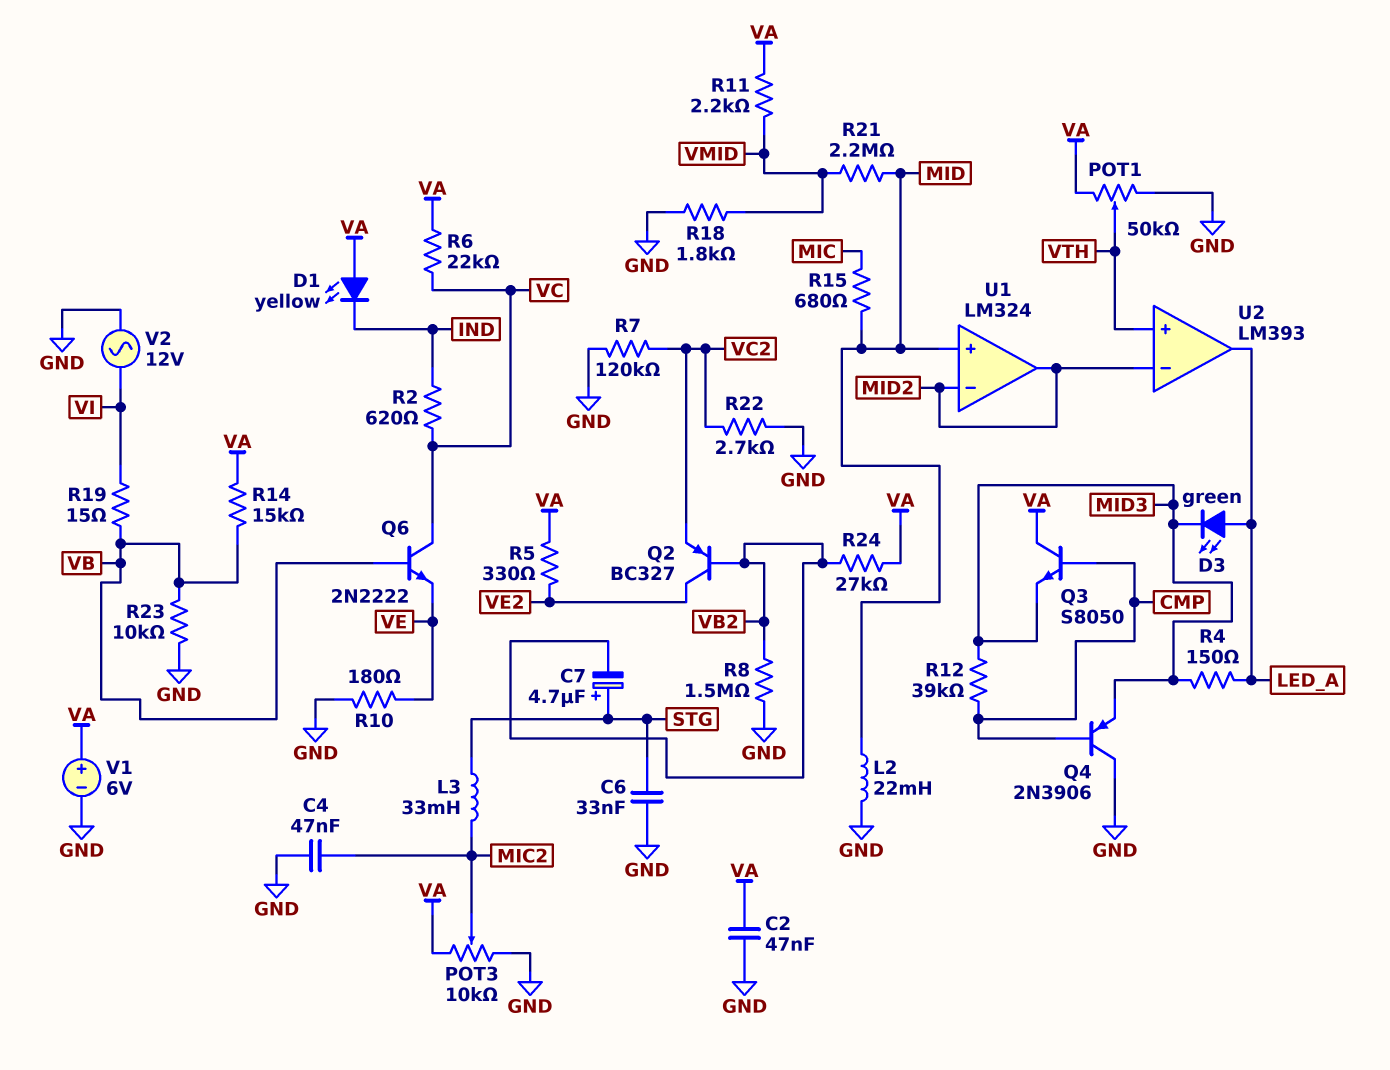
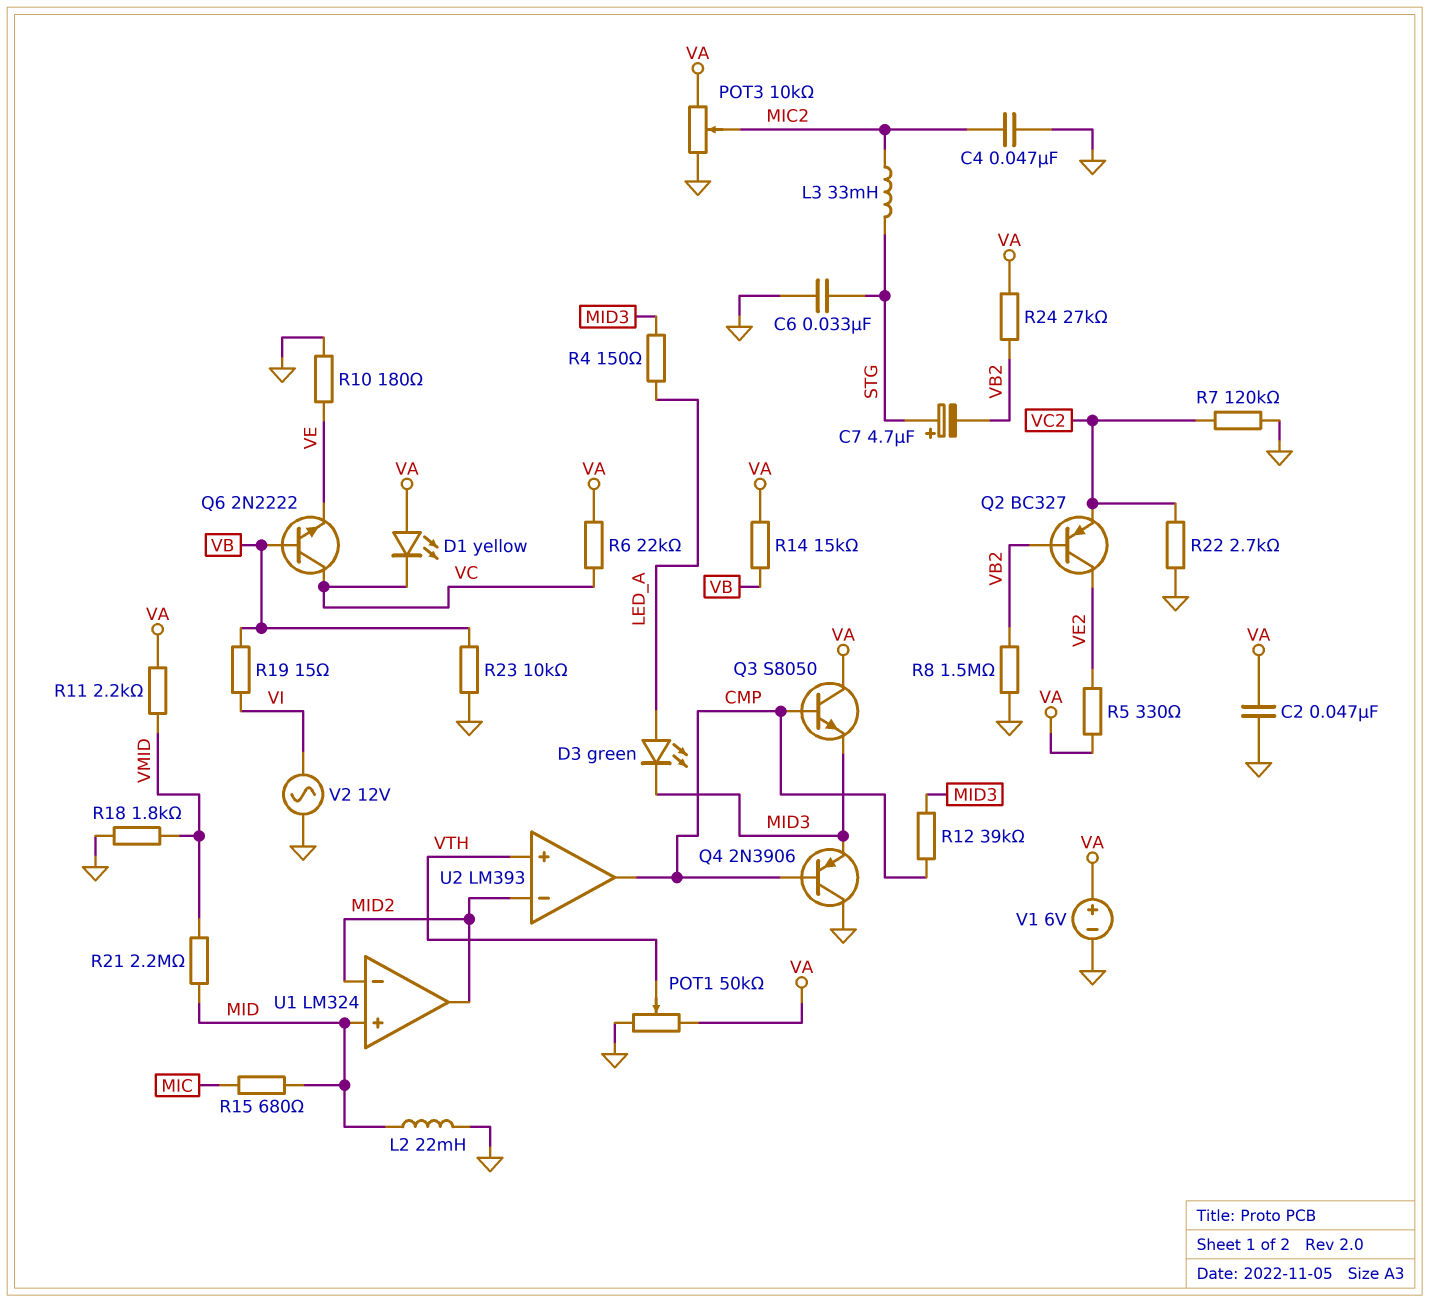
D1: LED yellow (A VA, K IND) -> LED yellow (A VA, K VC)
R2: 620 (IND, VC) -> none
U2 pin out: LED_A -> CMP

